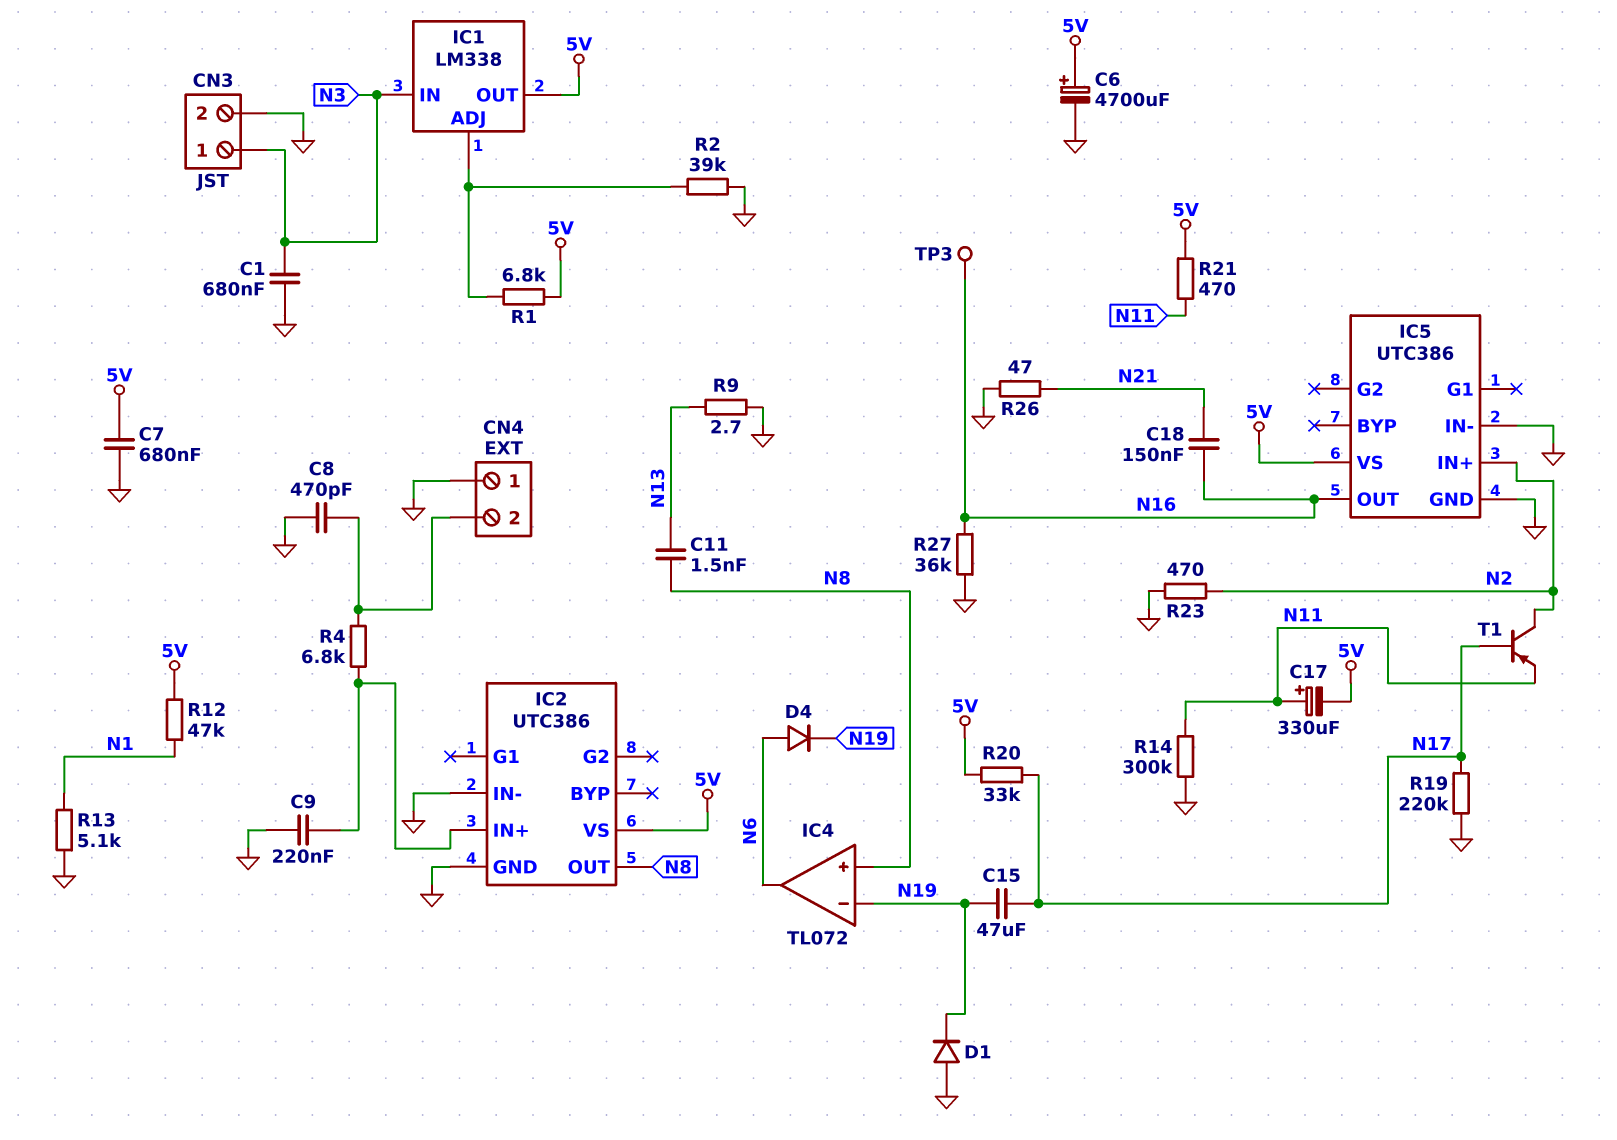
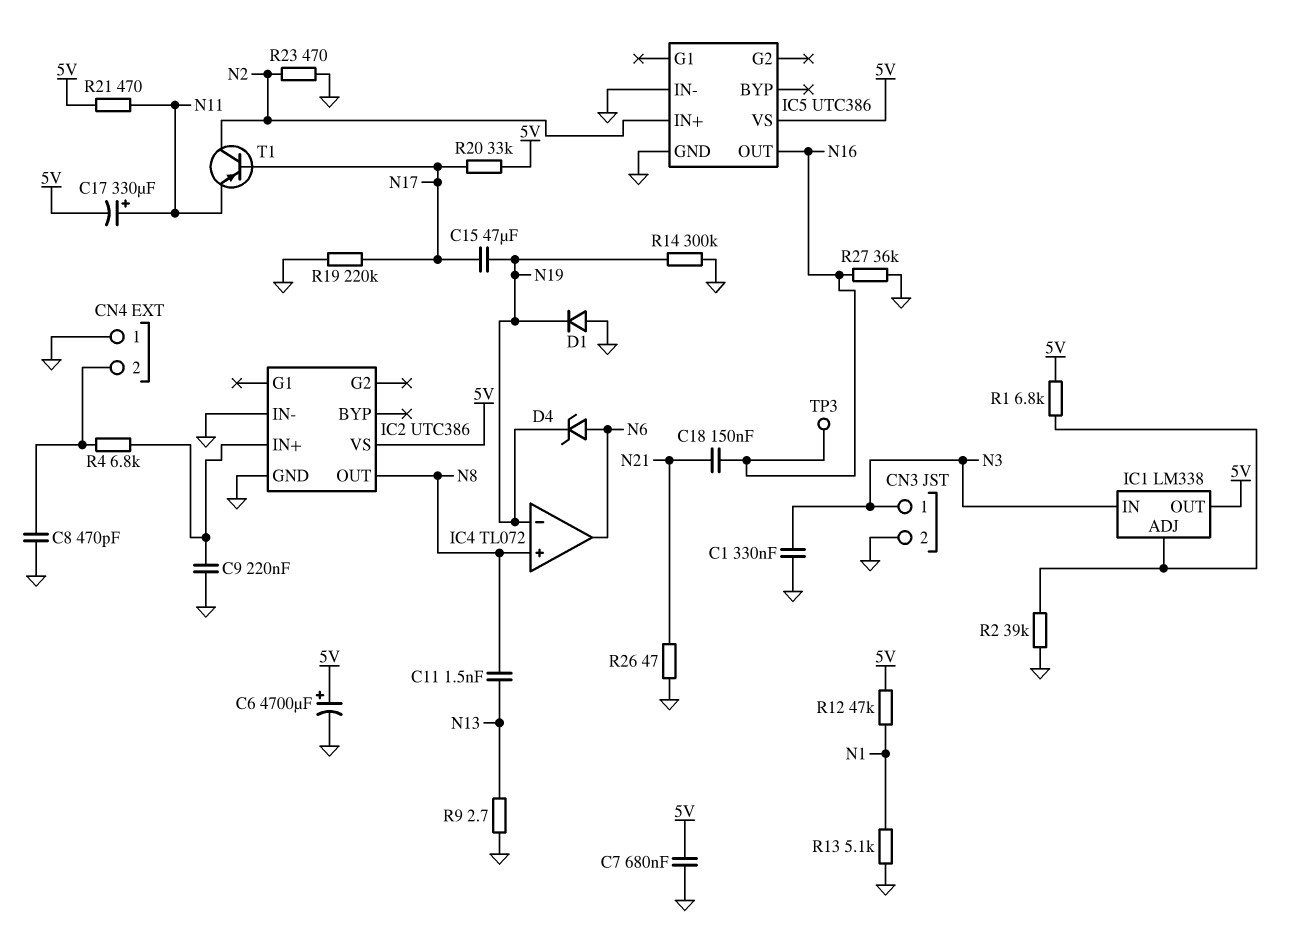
C1: 680nF (GND, N3) -> 330nF (GND, N3)
D4: diode (A N6, K N19) -> zener (A N6, K N19)
R14: 300k (GND, N11) -> 300k (GND, N19)

